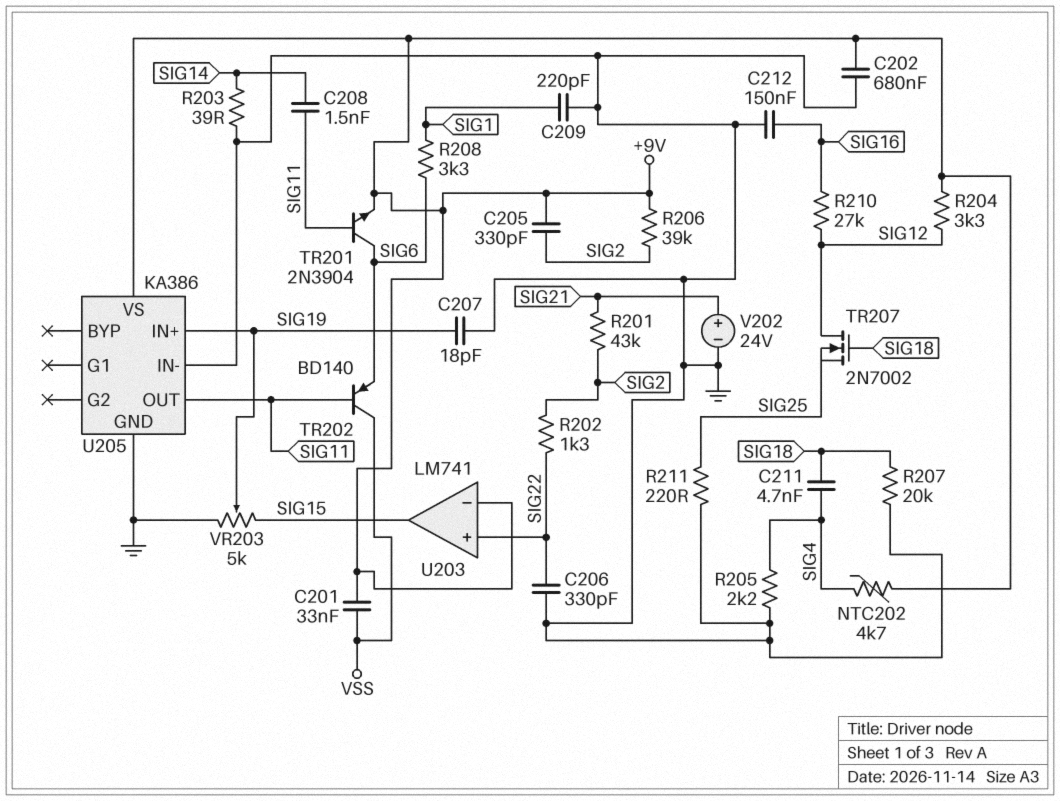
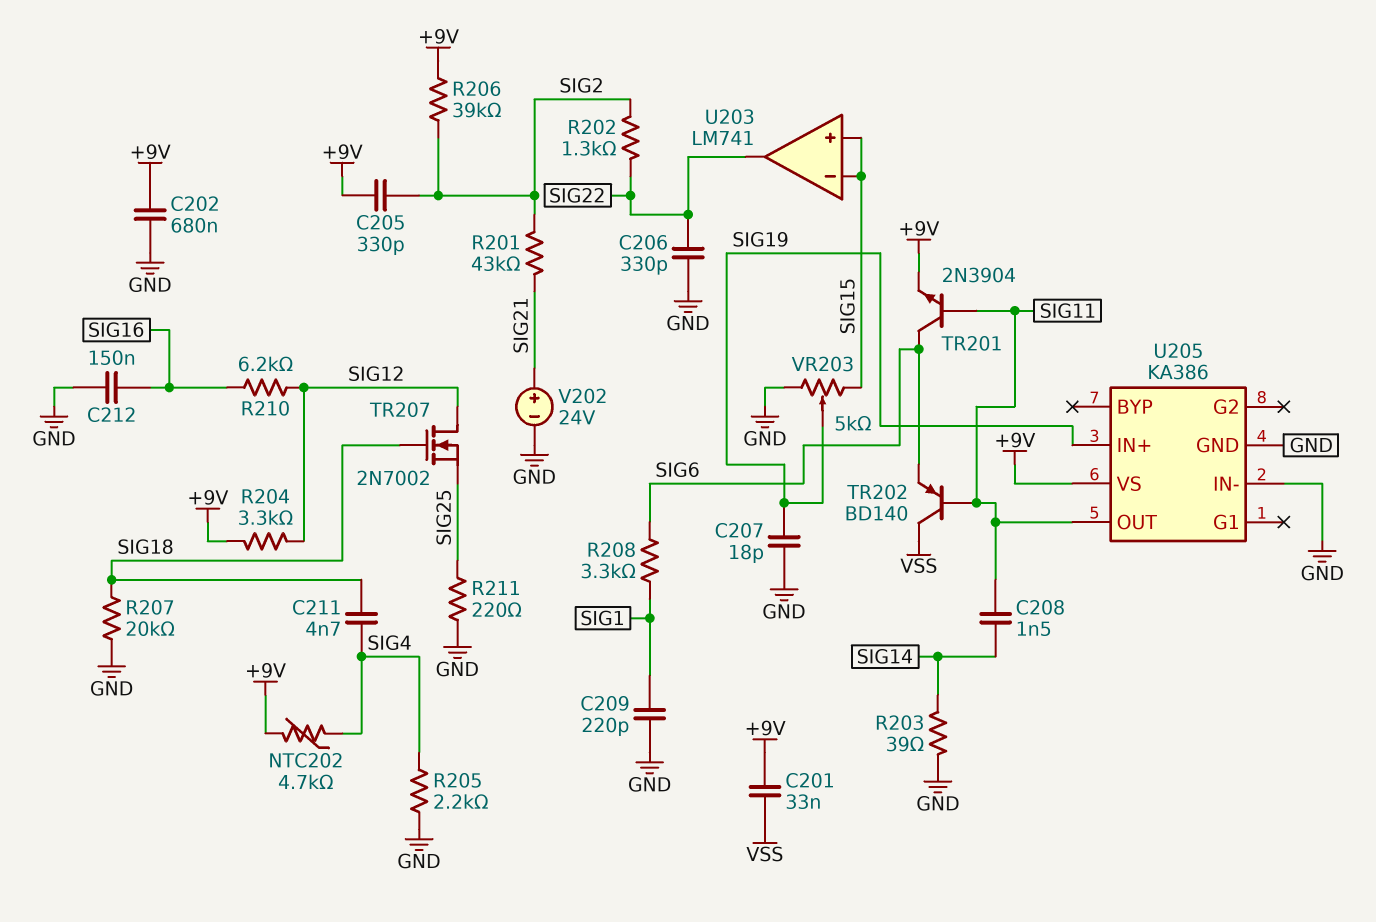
R210: 27k (SIG12, SIG16) -> 6.2k (SIG12, SIG16)
U203 pin in+: SIG22 -> SIG15
U203 pin in-: +9V -> SIG15
U203 pin out: SIG15 -> SIG22

